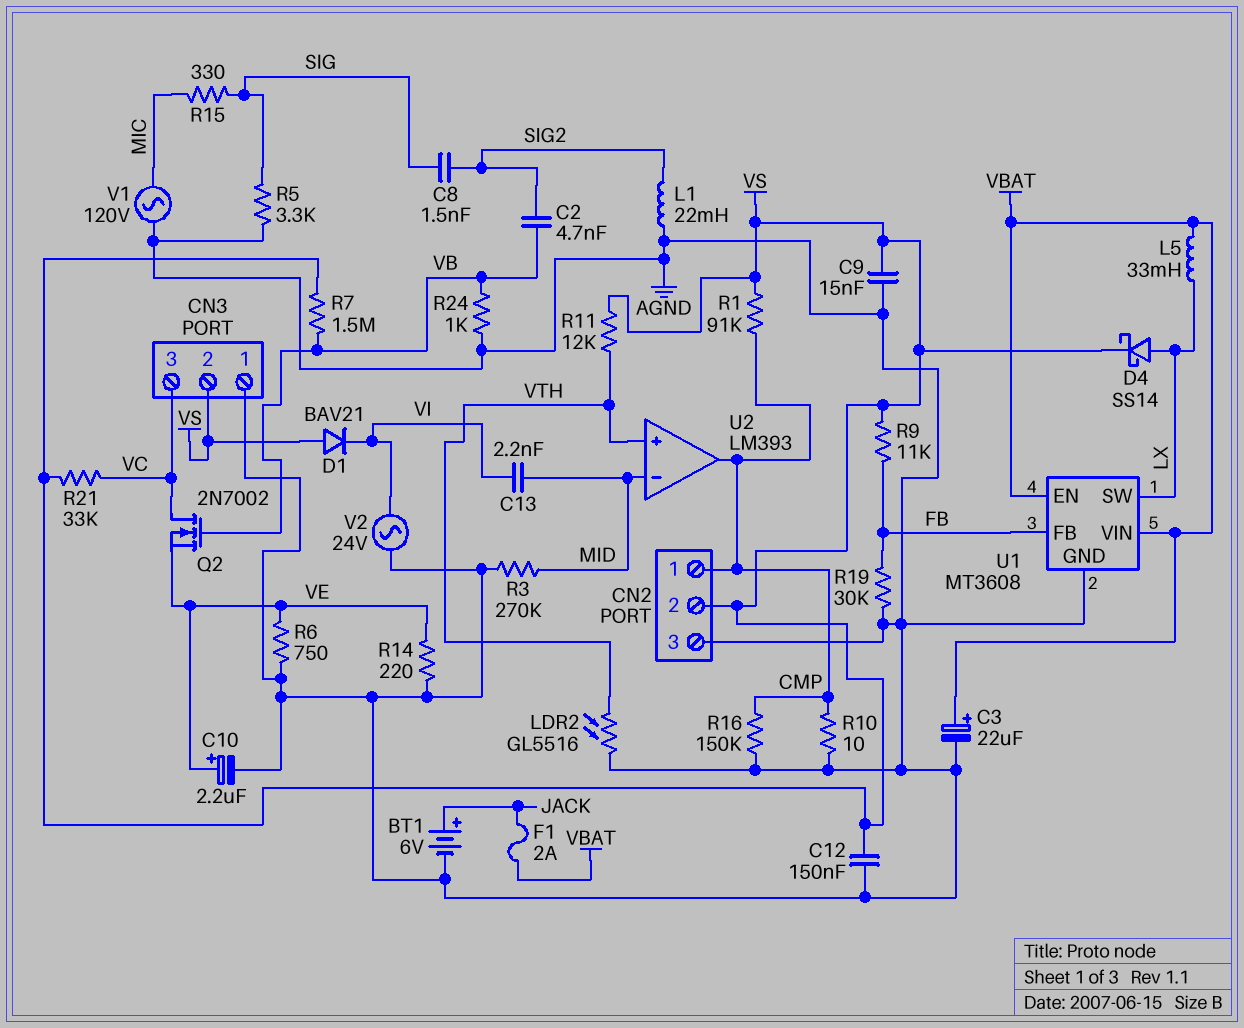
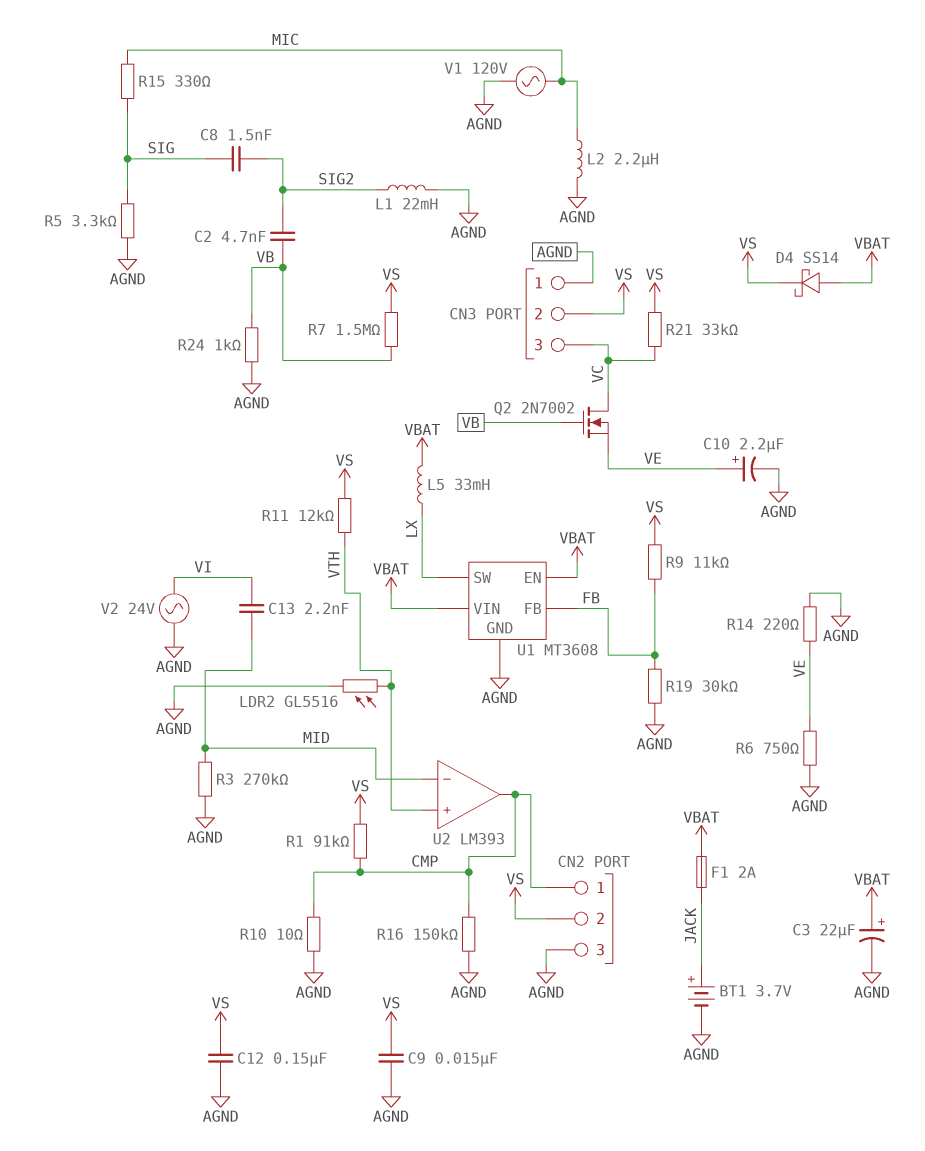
BT1: 6V (plus JACK, minus AGND) -> 3.7V (plus JACK, minus AGND)
D1: diode BAV21 (A VS, K VI) -> none
D4: schottky SS14 (A LX, K VS) -> schottky SS14 (A VBAT, K VS)
L2: none -> 2.2uH (AGND, MIC)

